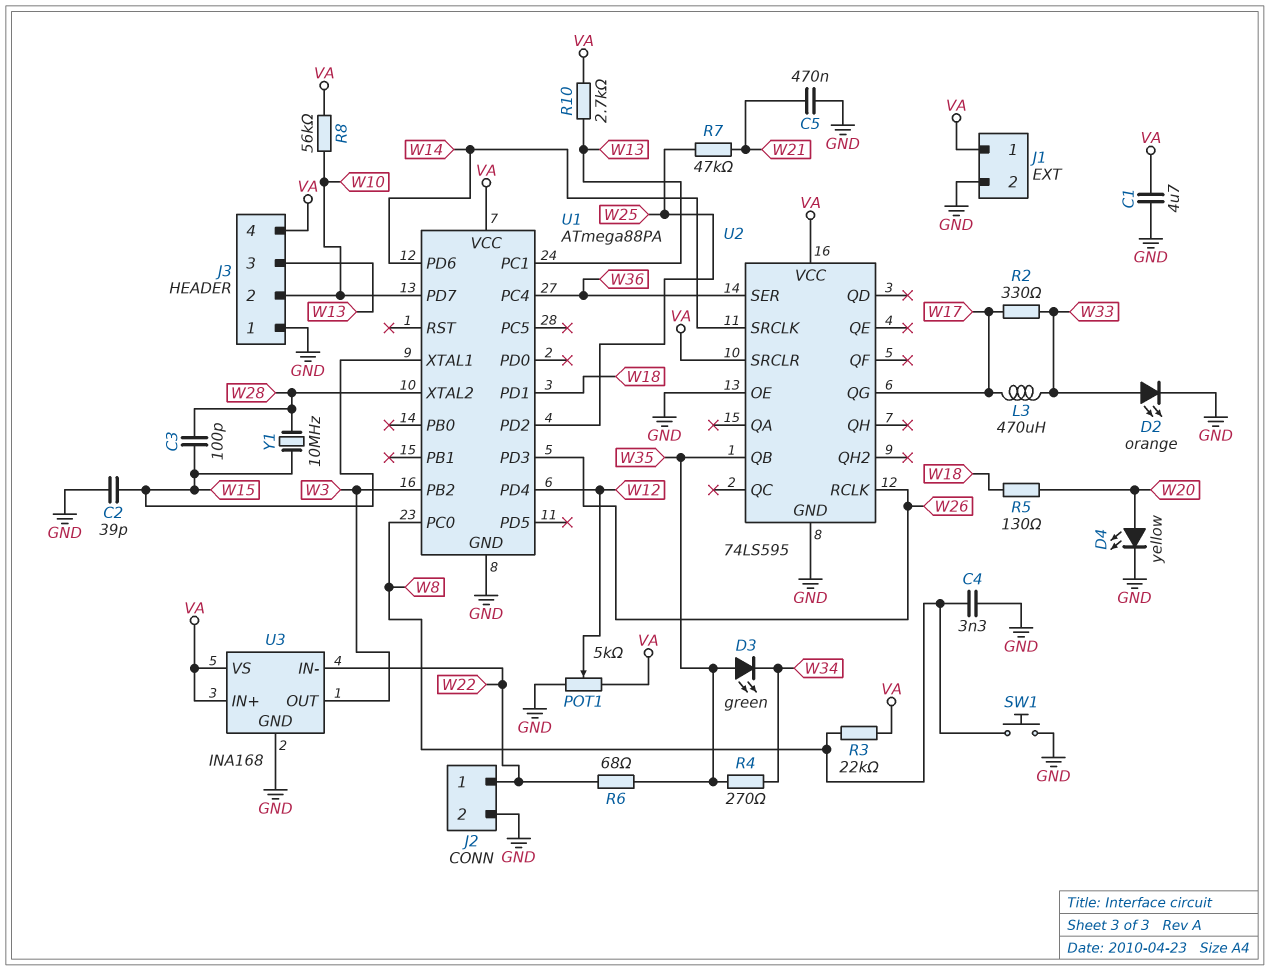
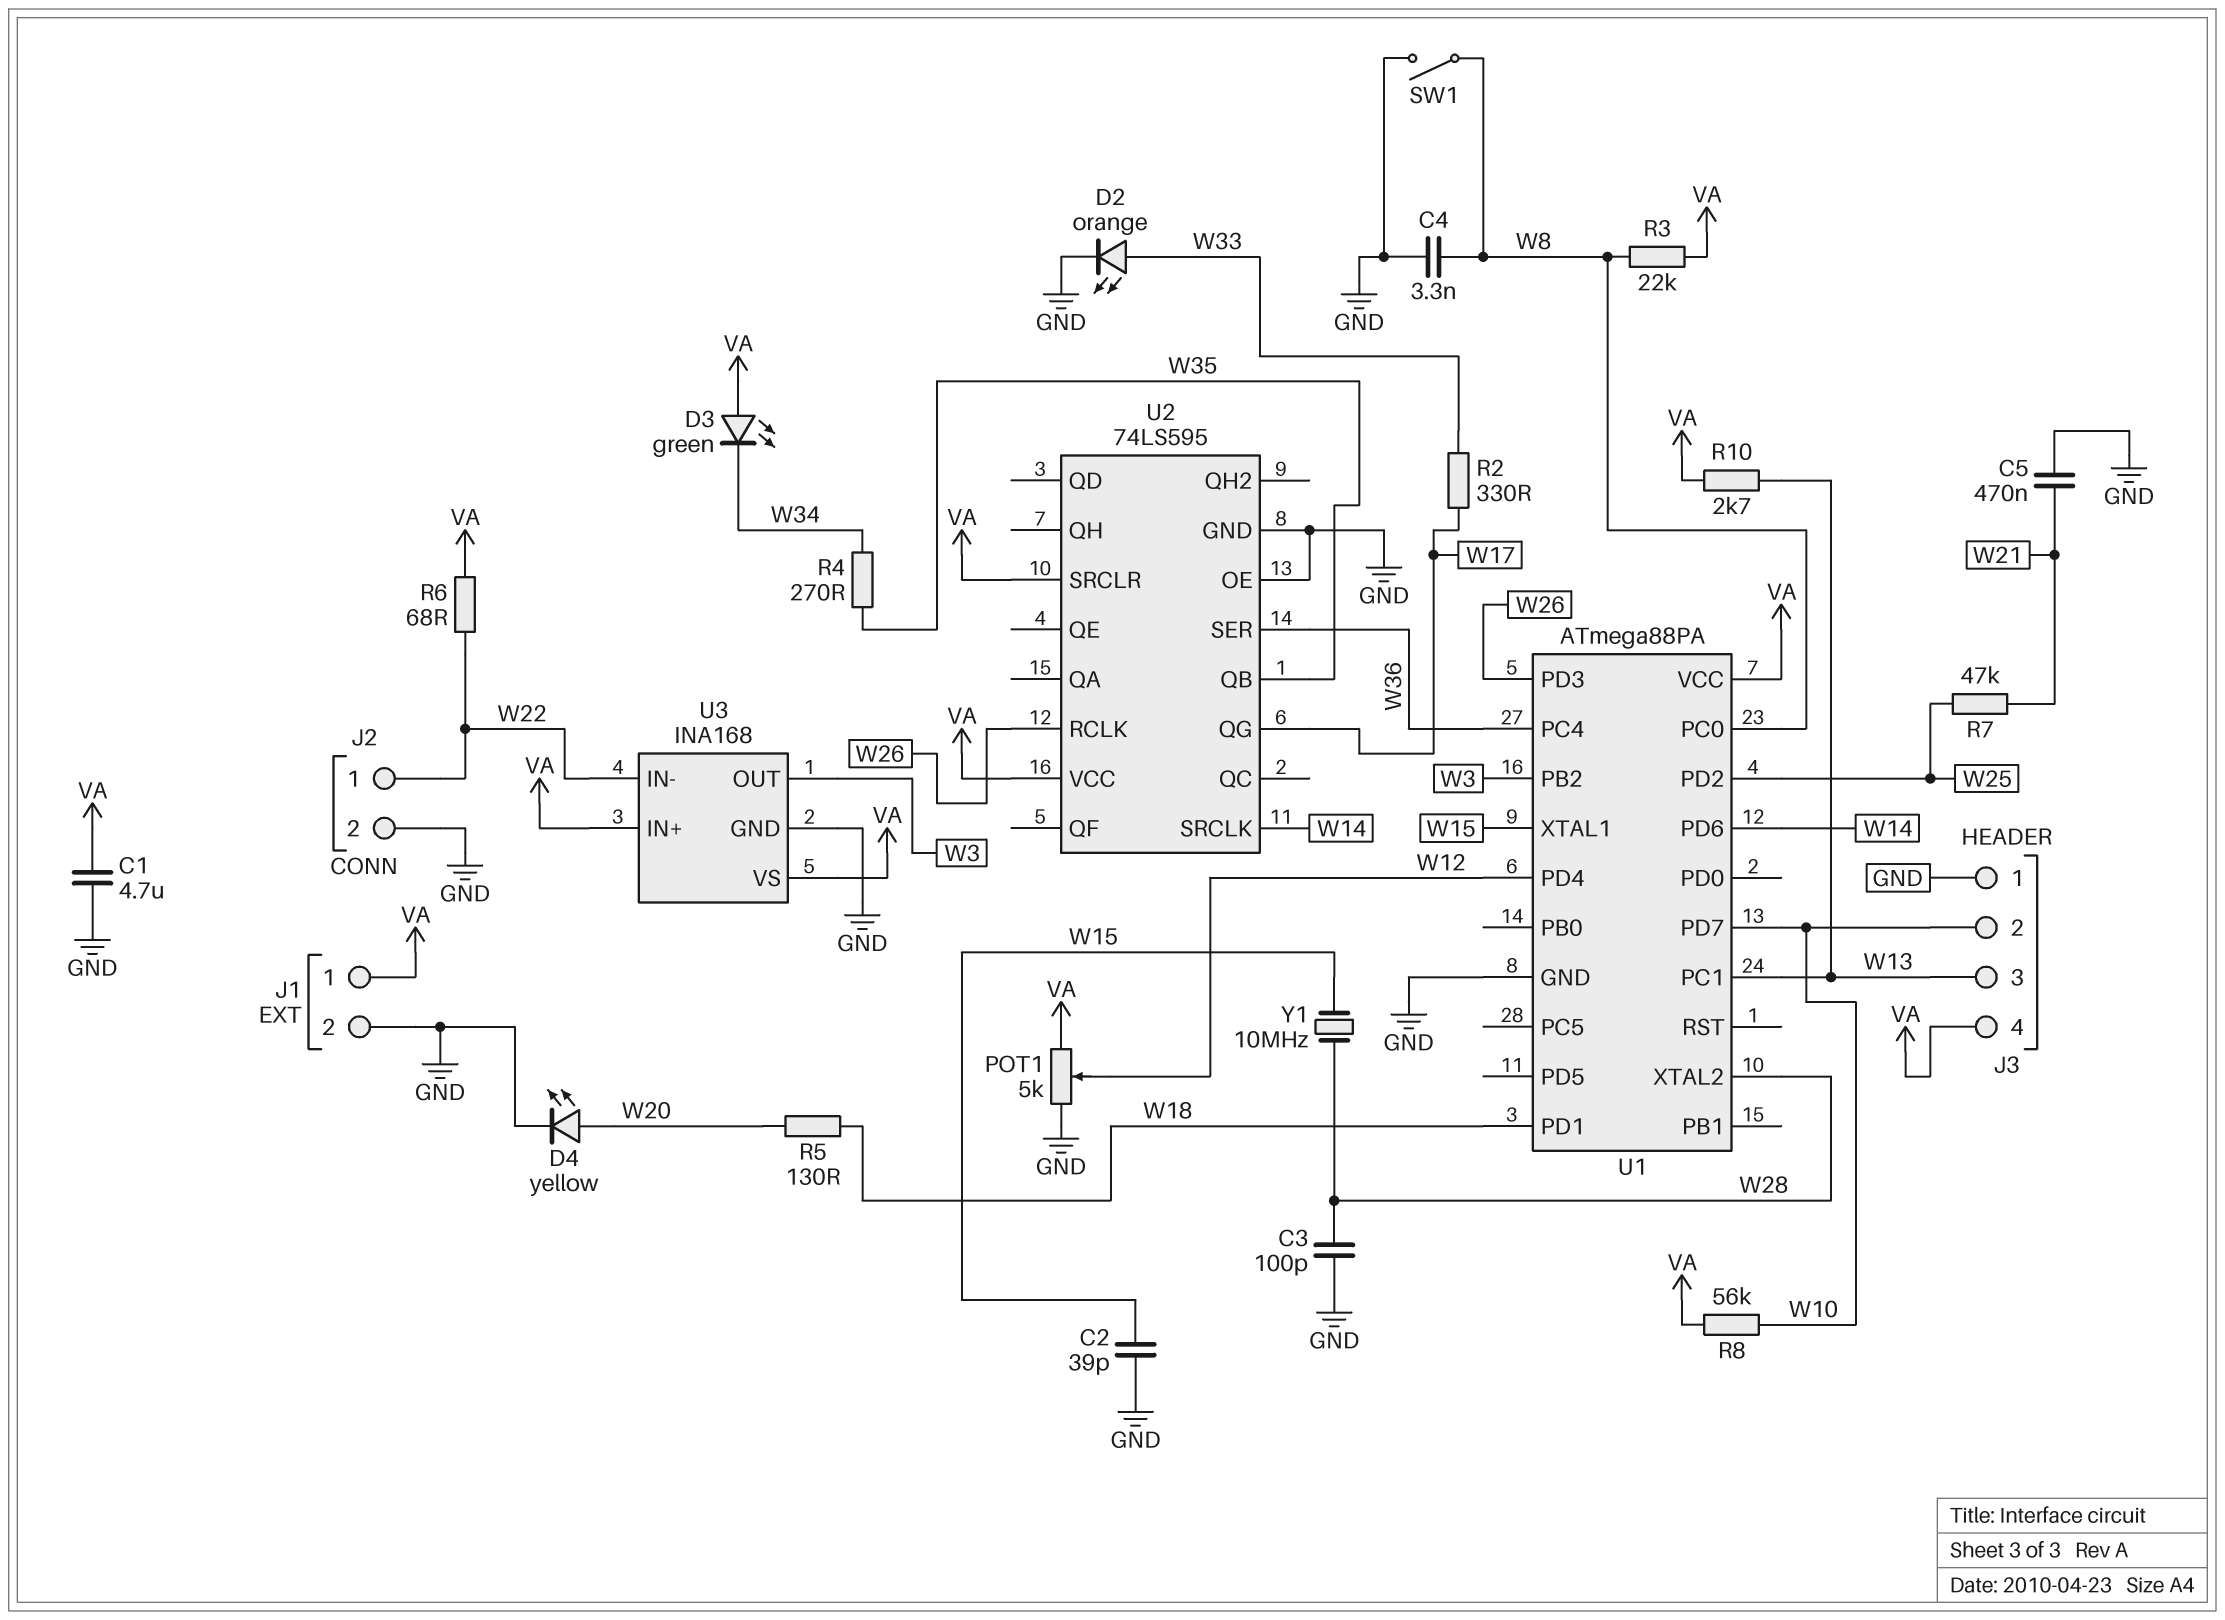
C3: 100pF (W15, W28) -> 100pF (GND, W28)
D3: LED green (A W35, K W34) -> LED green (A VA, K W34)
L3: 470uH (W17, W33) -> none
R6: 68 (W22, W35) -> 68 (VA, W22)
SW1: button (GND, W8) -> switch (GND, W8)

